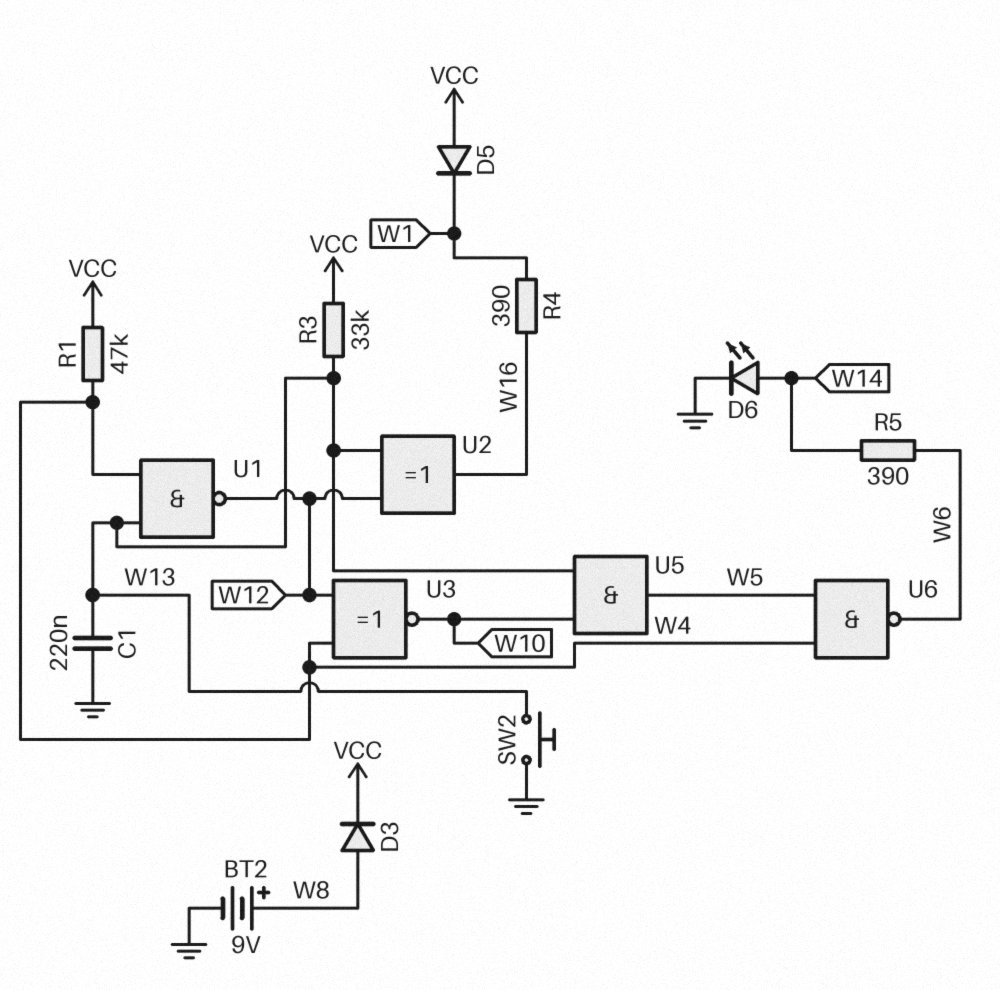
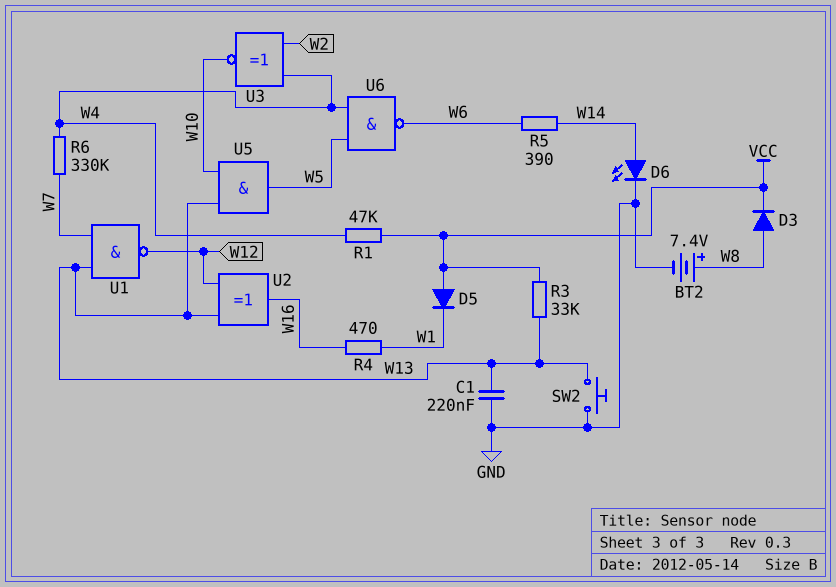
BT2: 9V (plus W8, minus GND) -> 7.4V (plus W8, minus GND)
R4: 390 (W1, W16) -> 470 (W1, W16)
R6: none -> 330k (W4, W7)
U1: NAND (in W4, in W13, out W12) -> NAND (in W7, in W13, out W12)
U3: XNOR (in W4, in W12, out W10) -> XNOR (in W2, in W4, out W10)

